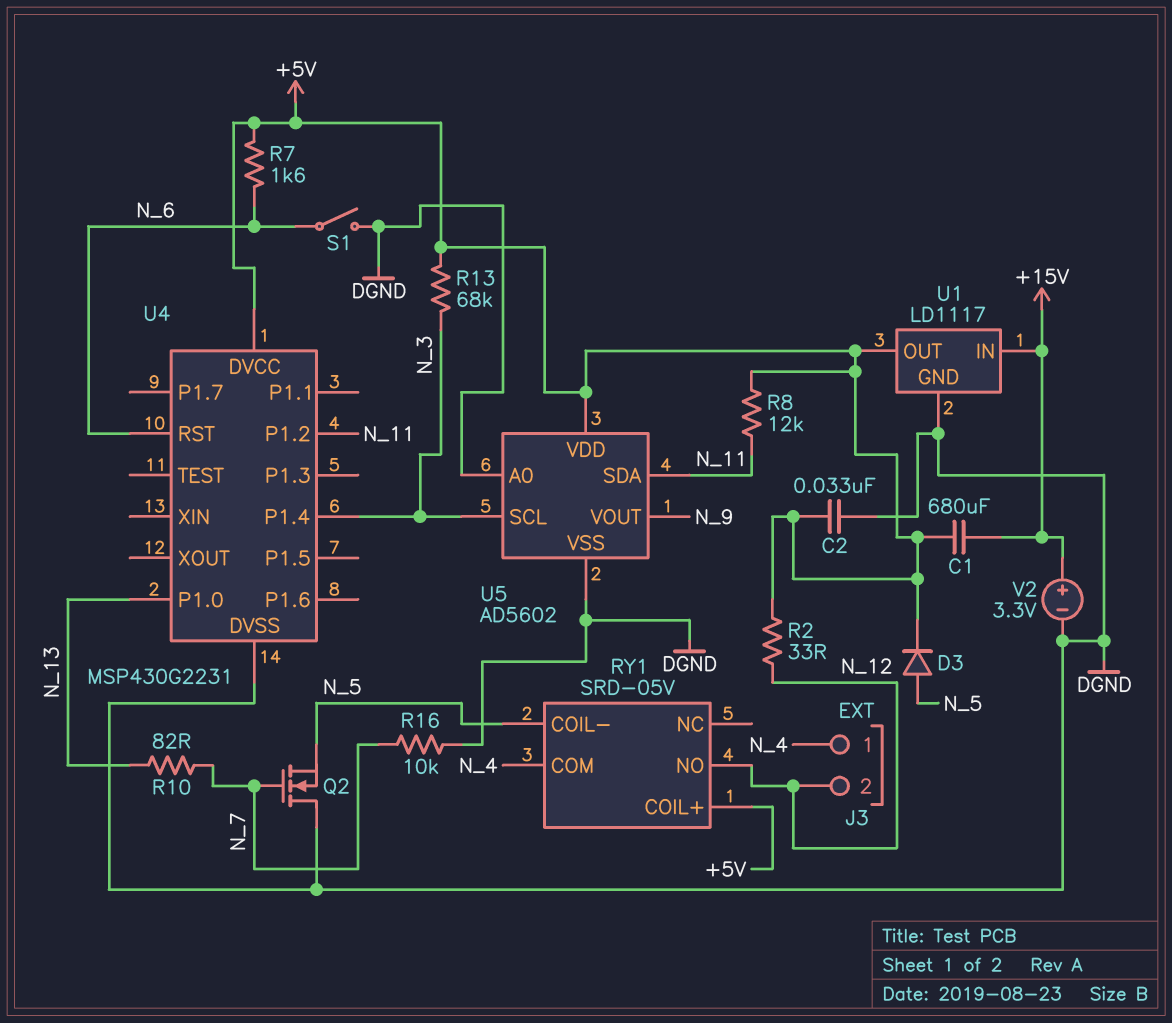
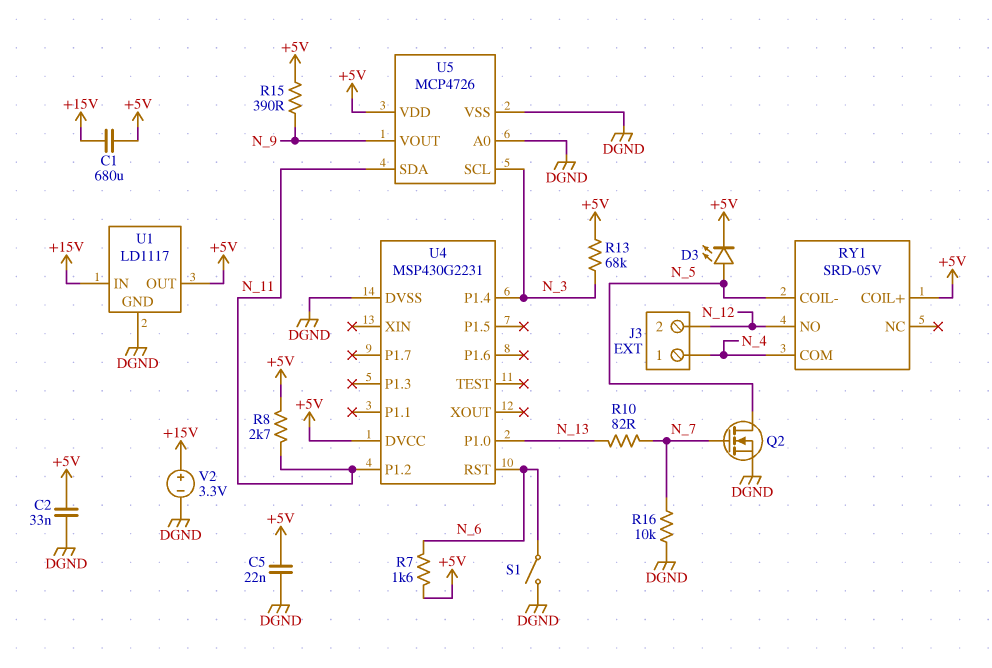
C5: none -> 22nF (+5V, DGND)
D3: diode (A N_5, K +5V) -> LED (A N_5, K +5V)
Q2: NMOS (G N_7, D DGND, S N_5) -> NMOS (G N_7, D N_5, S DGND)
R2: 33 (+5V, N_12) -> none
R8: 12k (+5V, N_11) -> 2.7k (+5V, N_11)
R15: none -> 390 (+5V, N_9)
U5: AD5602 -> MCP4726

